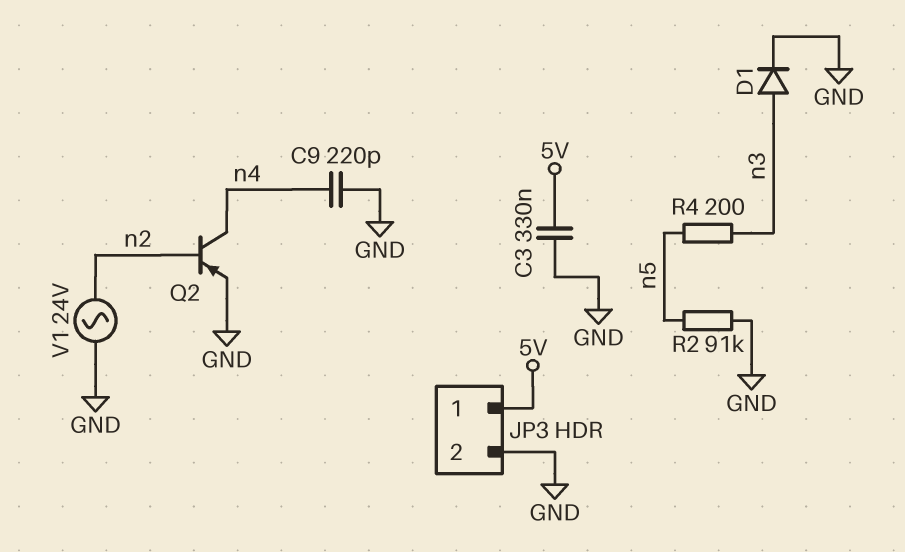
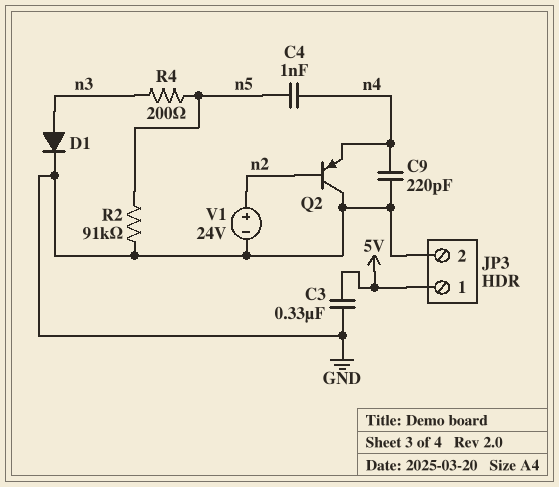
C4: none -> 1nF (n4, n5)
Q2: PNP (B n2, C n4, E GND) -> PNP (B n2, C GND, E n4)
V1: AC 24V (GND, n2) -> 24V (plus n2, minus GND)

